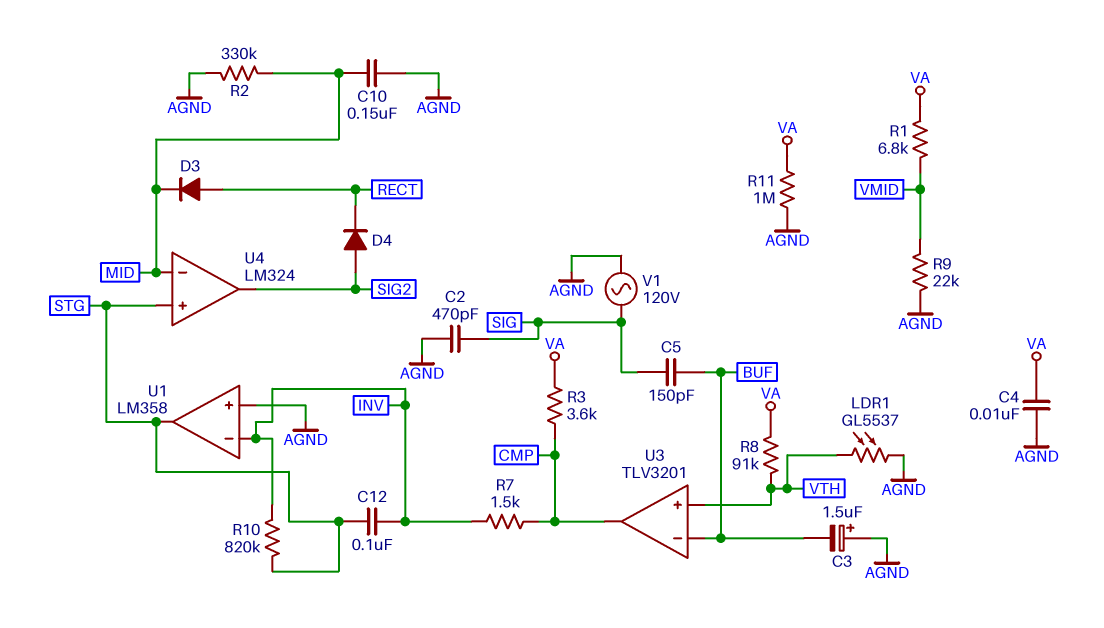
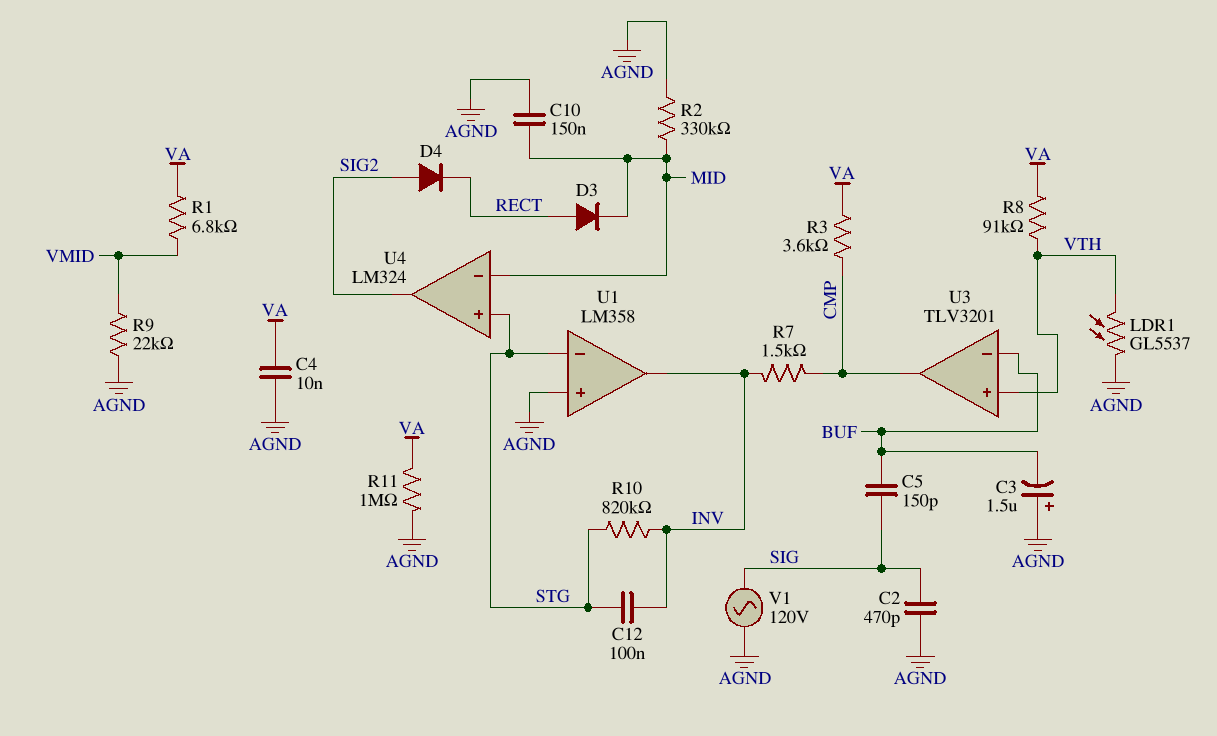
U1 pin in-: INV -> STG
U1 pin out: STG -> INV

